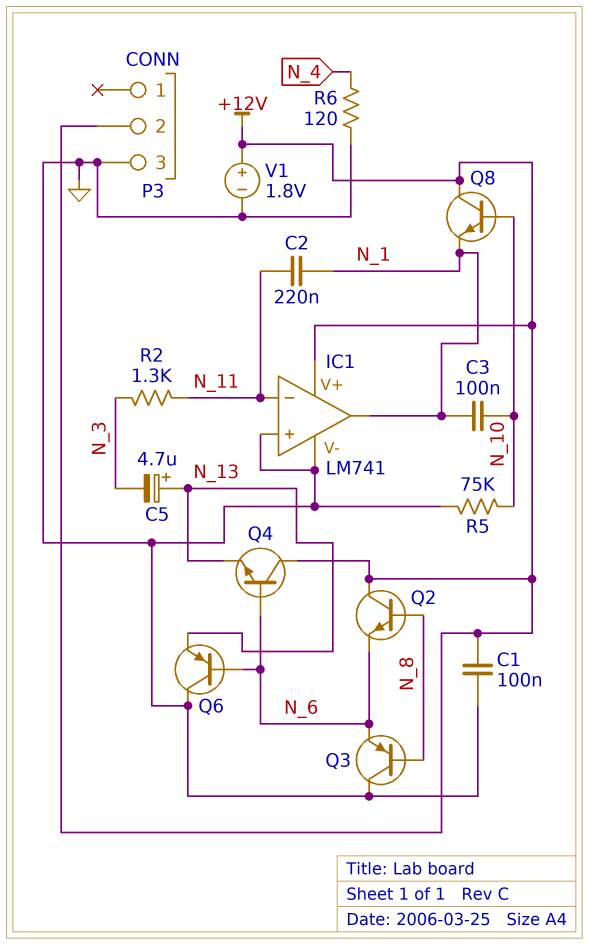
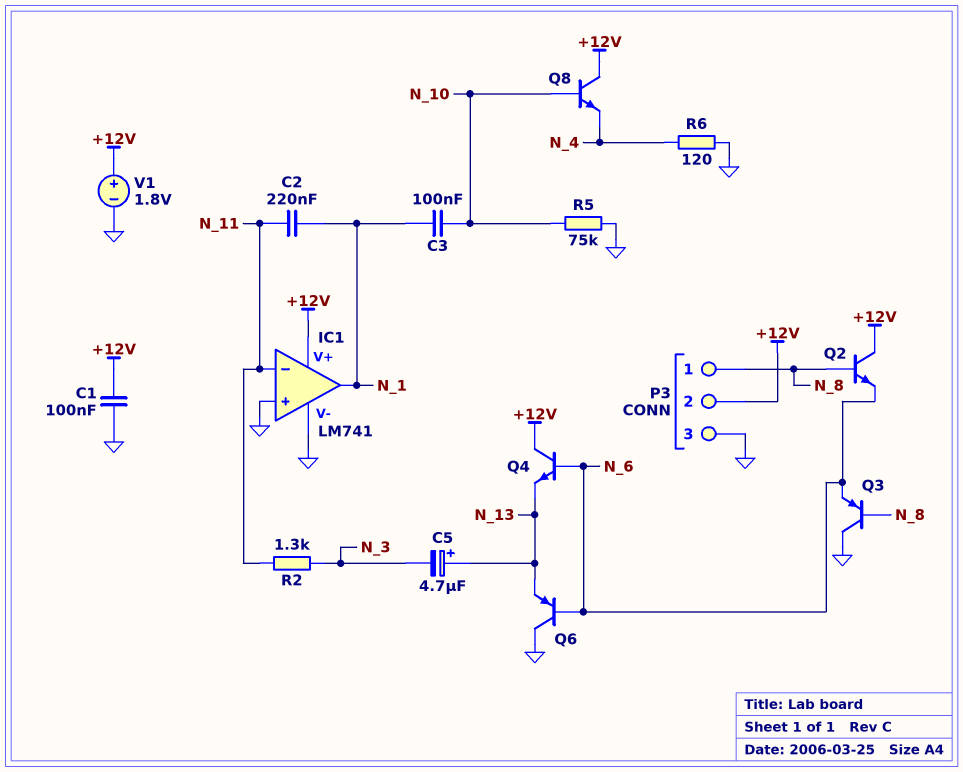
P3 pin 1: none -> N_8
Q8: NPN (B N_10, C +12V, E N_1) -> NPN (B N_10, C +12V, E N_4)

